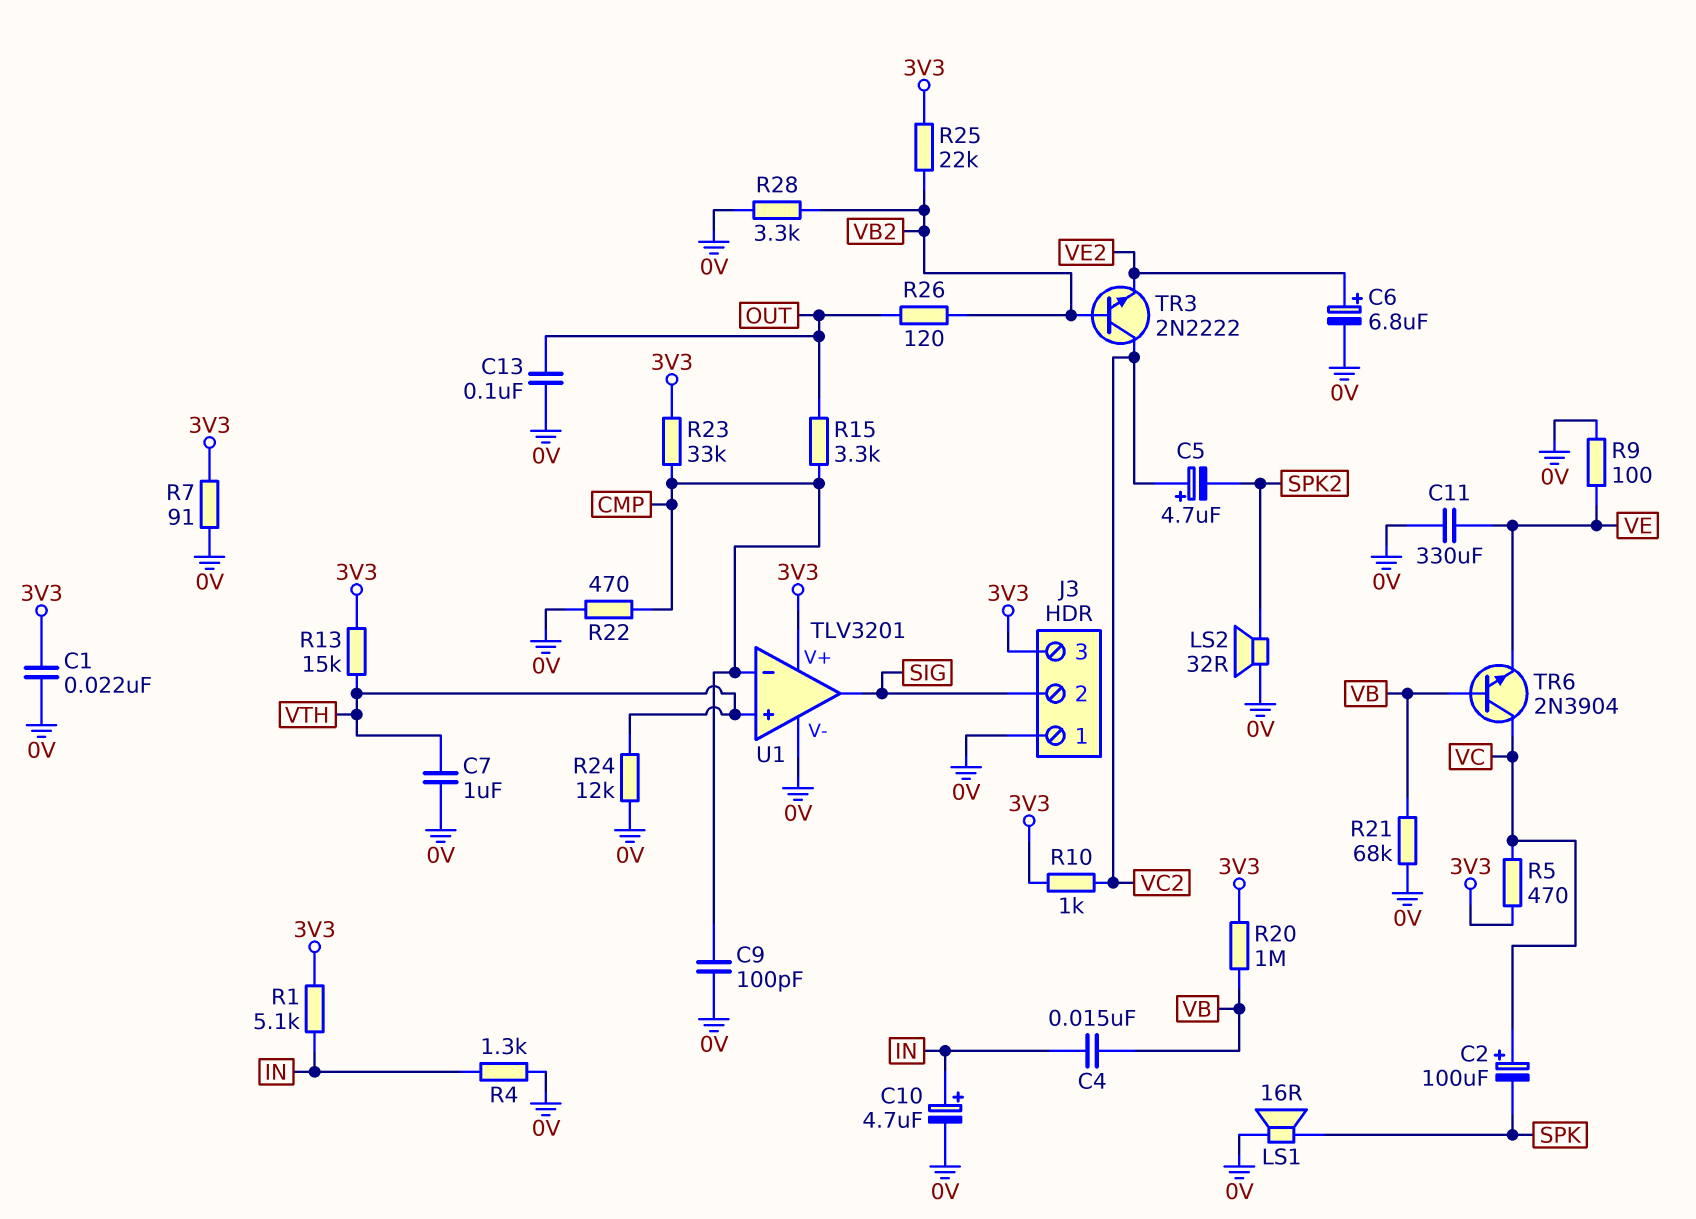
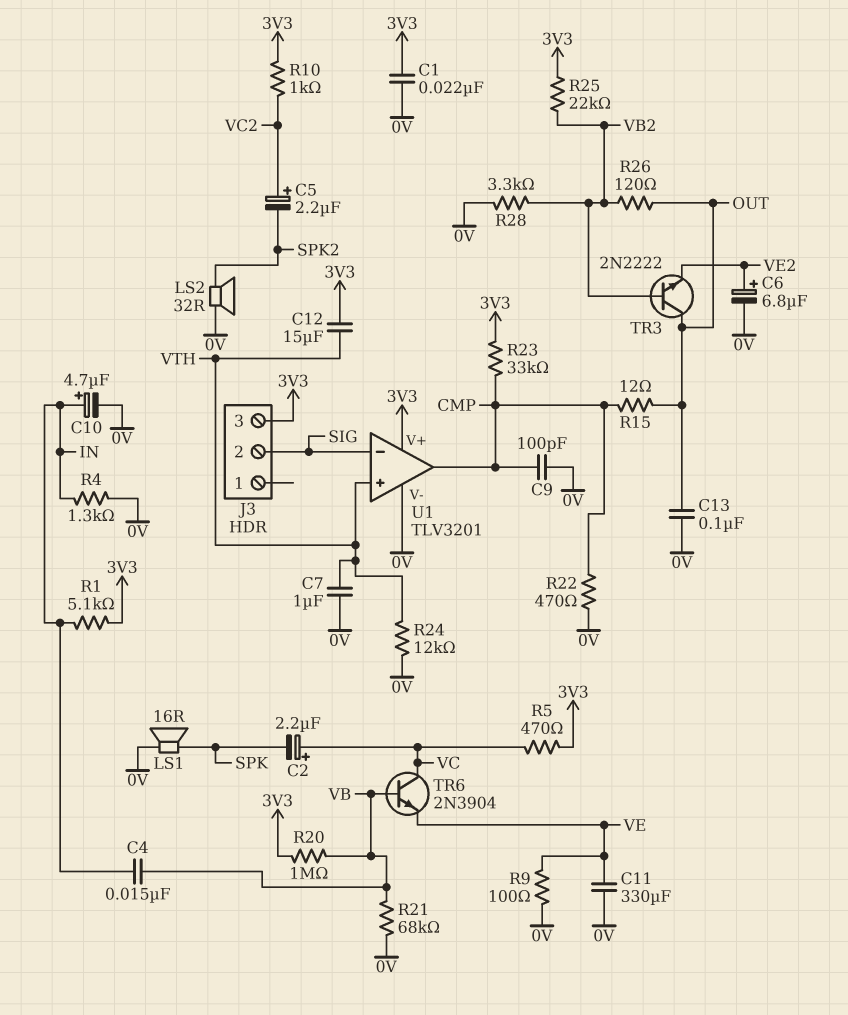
C2: 100uF (plus VC, minus SPK) -> 2.2uF (plus VC, minus SPK)
C5: 4.7uF (plus VC2, minus SPK2) -> 2.2uF (plus VC2, minus SPK2)
C12: none -> 15uF (3V3, VTH)
J3 pin 1: 0V -> none
R7: 91 (0V, 3V3) -> none
R13: 15k (3V3, VTH) -> none
R15: 3.3k (CMP, OUT) -> 12 (CMP, OUT)
TR3: NPN 2N2222 (B VB2, C VC2, E VE2) -> NPN 2N2222 (B VB2, C OUT, E VE2)
U1 pin in-: CMP -> SIG
U1 pin out: SIG -> CMP

